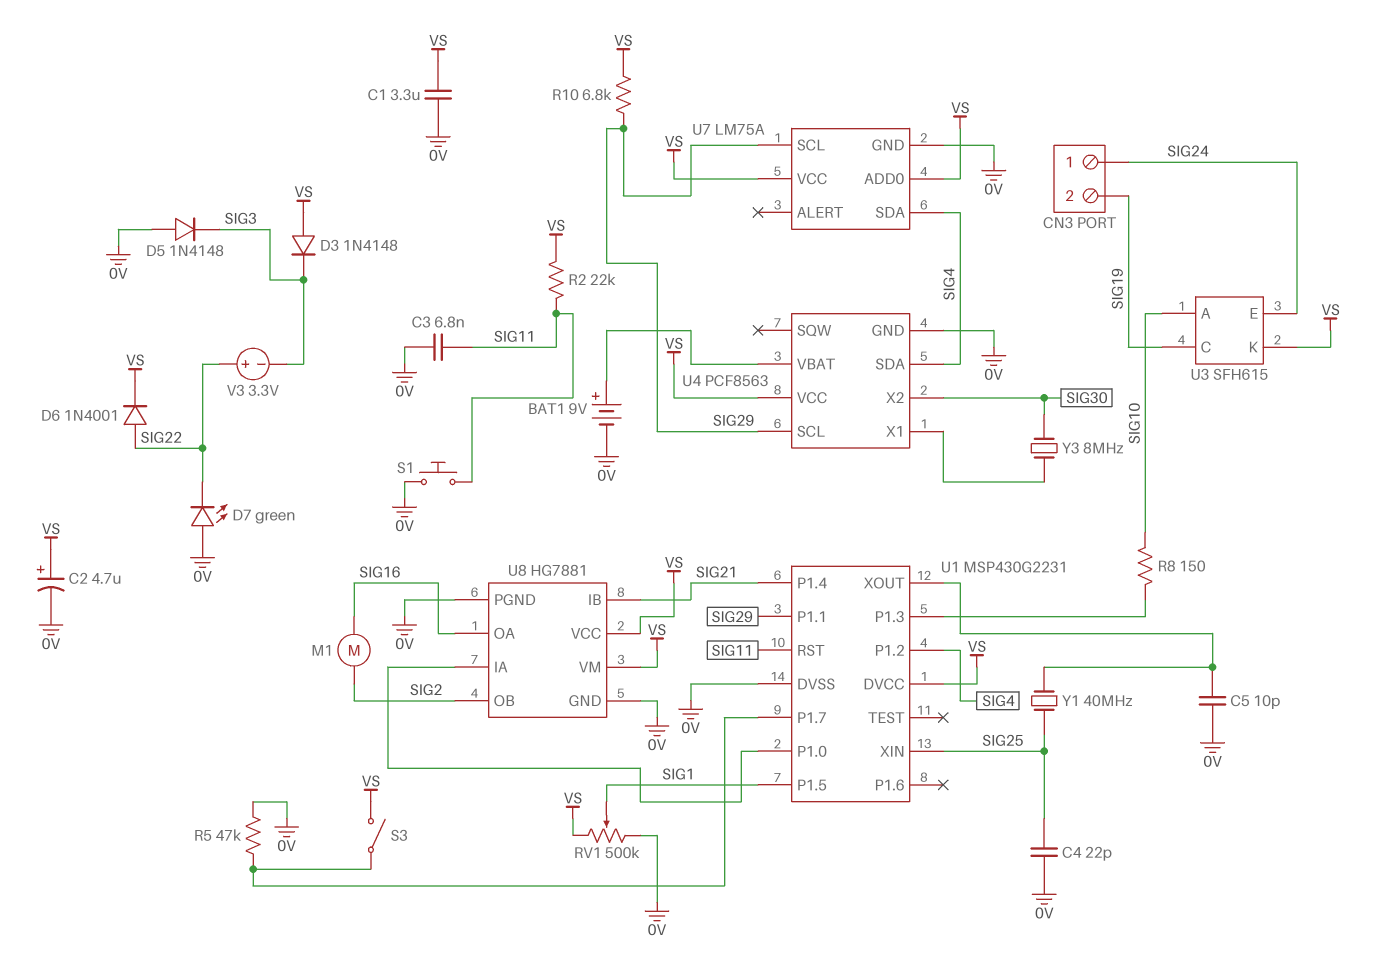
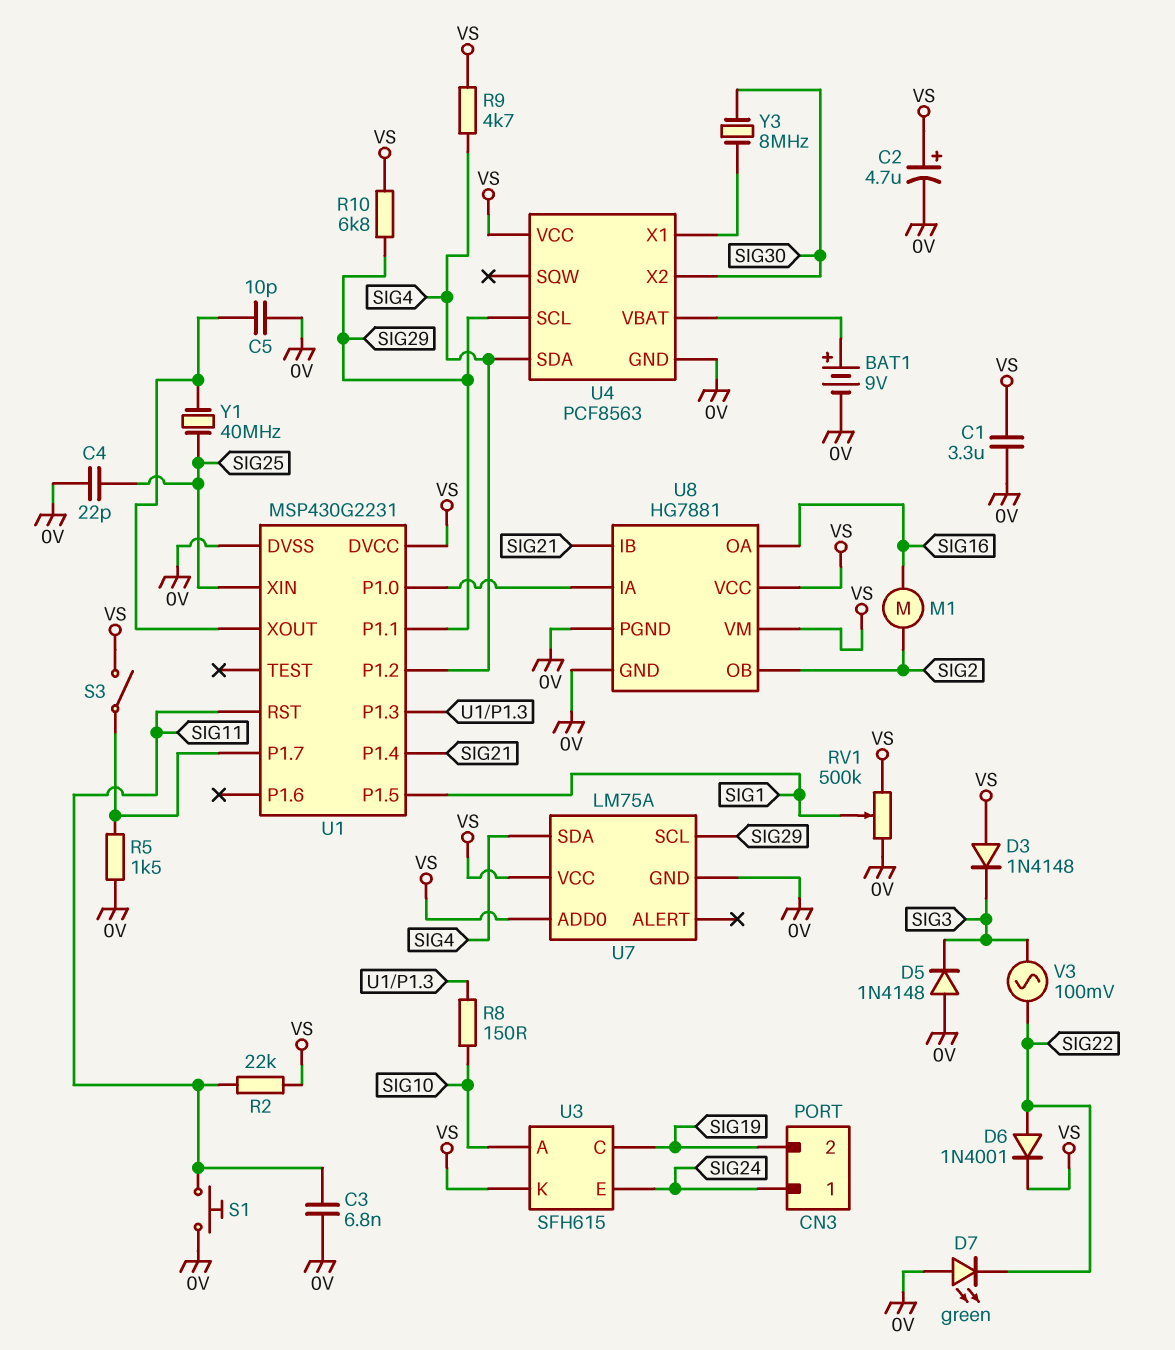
R5: 47k (0V, U1/P1.7) -> 1.5k (0V, U1/P1.7)
R9: none -> 4.7k (SIG4, VS)
V3: 3.3V (plus SIG22, minus SIG3) -> AC 100mV (SIG3, SIG22)

